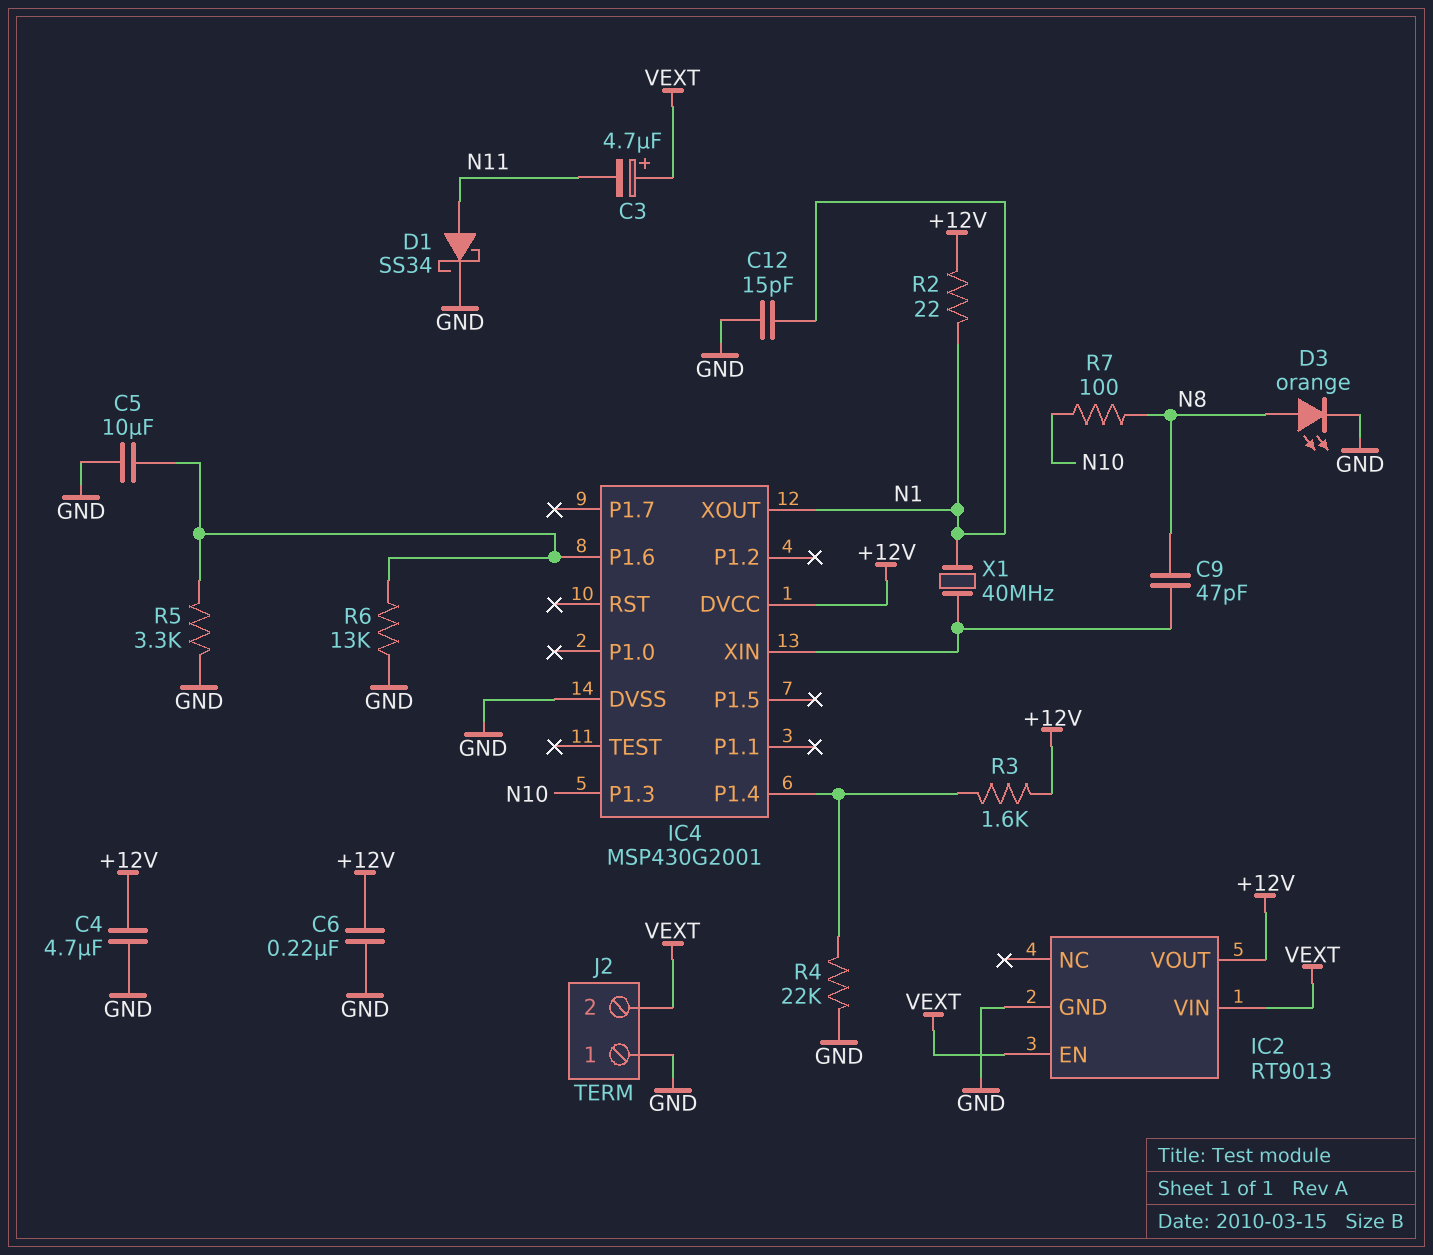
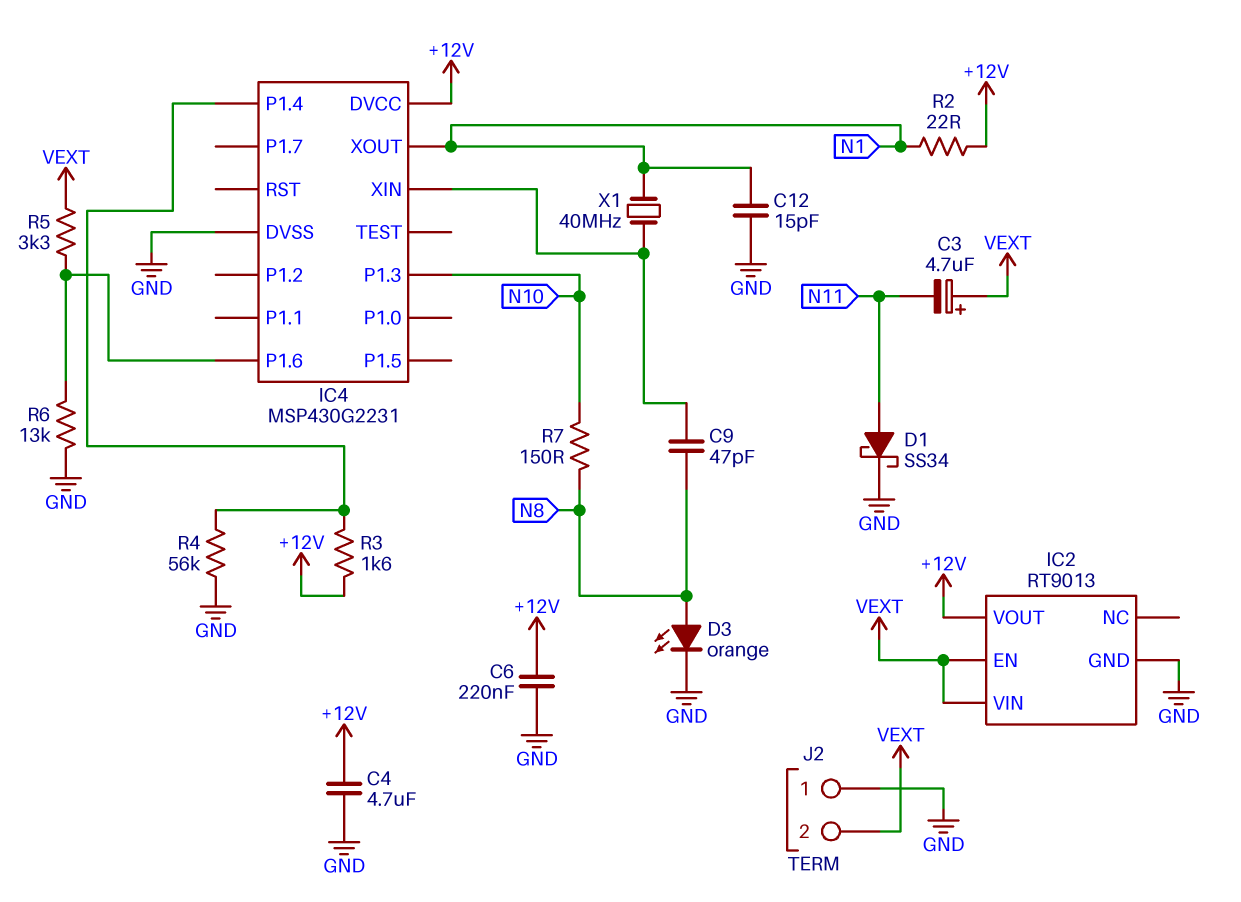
C5: 10uF (GND, IC4/P1.6) -> none
IC4: MSP430G2001 -> MSP430G2231
R4: 22k (GND, IC4/P1.4) -> 56k (GND, IC4/P1.4)
R5: 3.3k (GND, IC4/P1.6) -> 3.3k (IC4/P1.6, VEXT)
R7: 100 (N8, N10) -> 150 (N8, N10)

